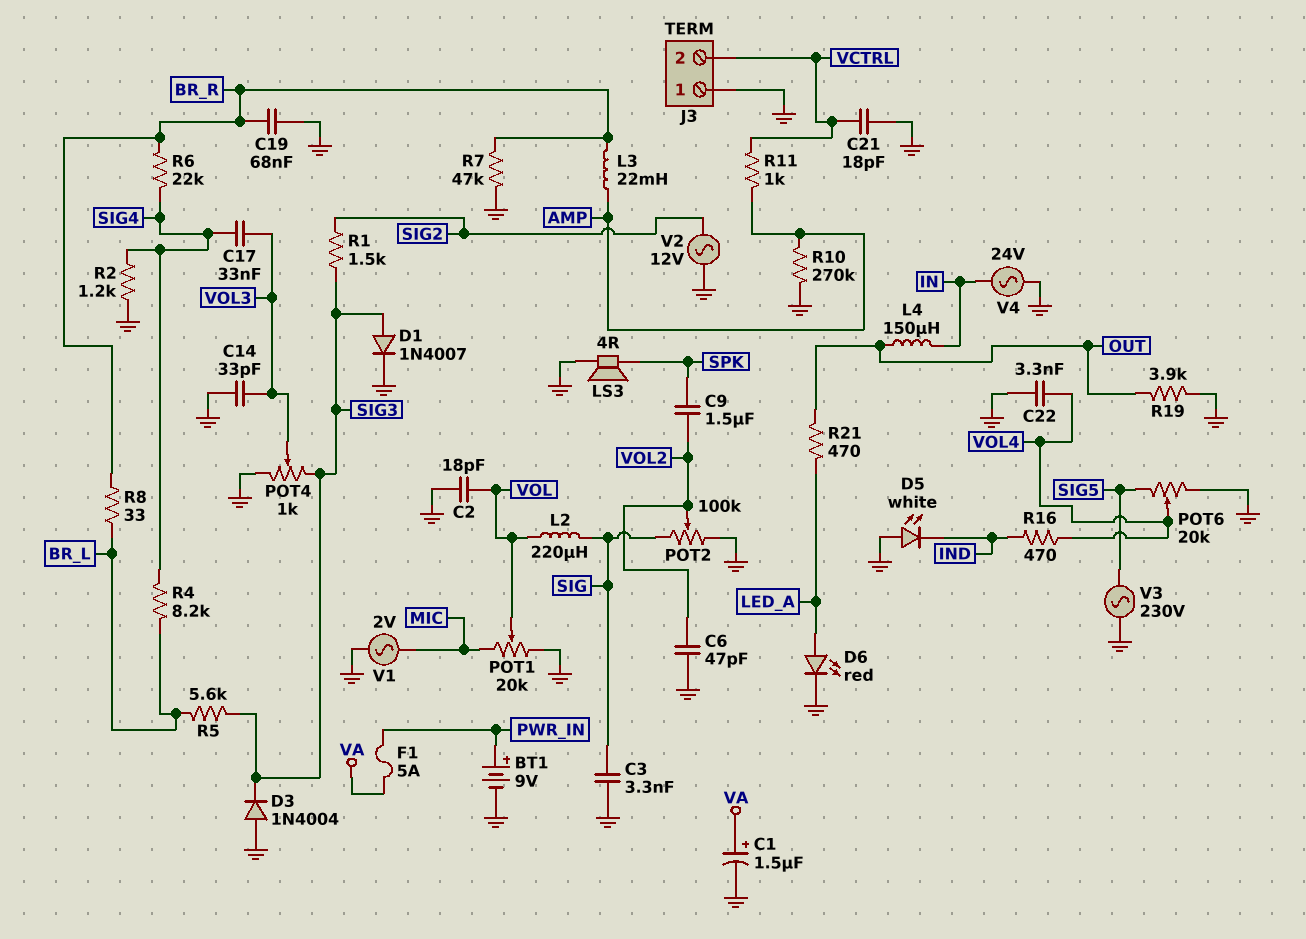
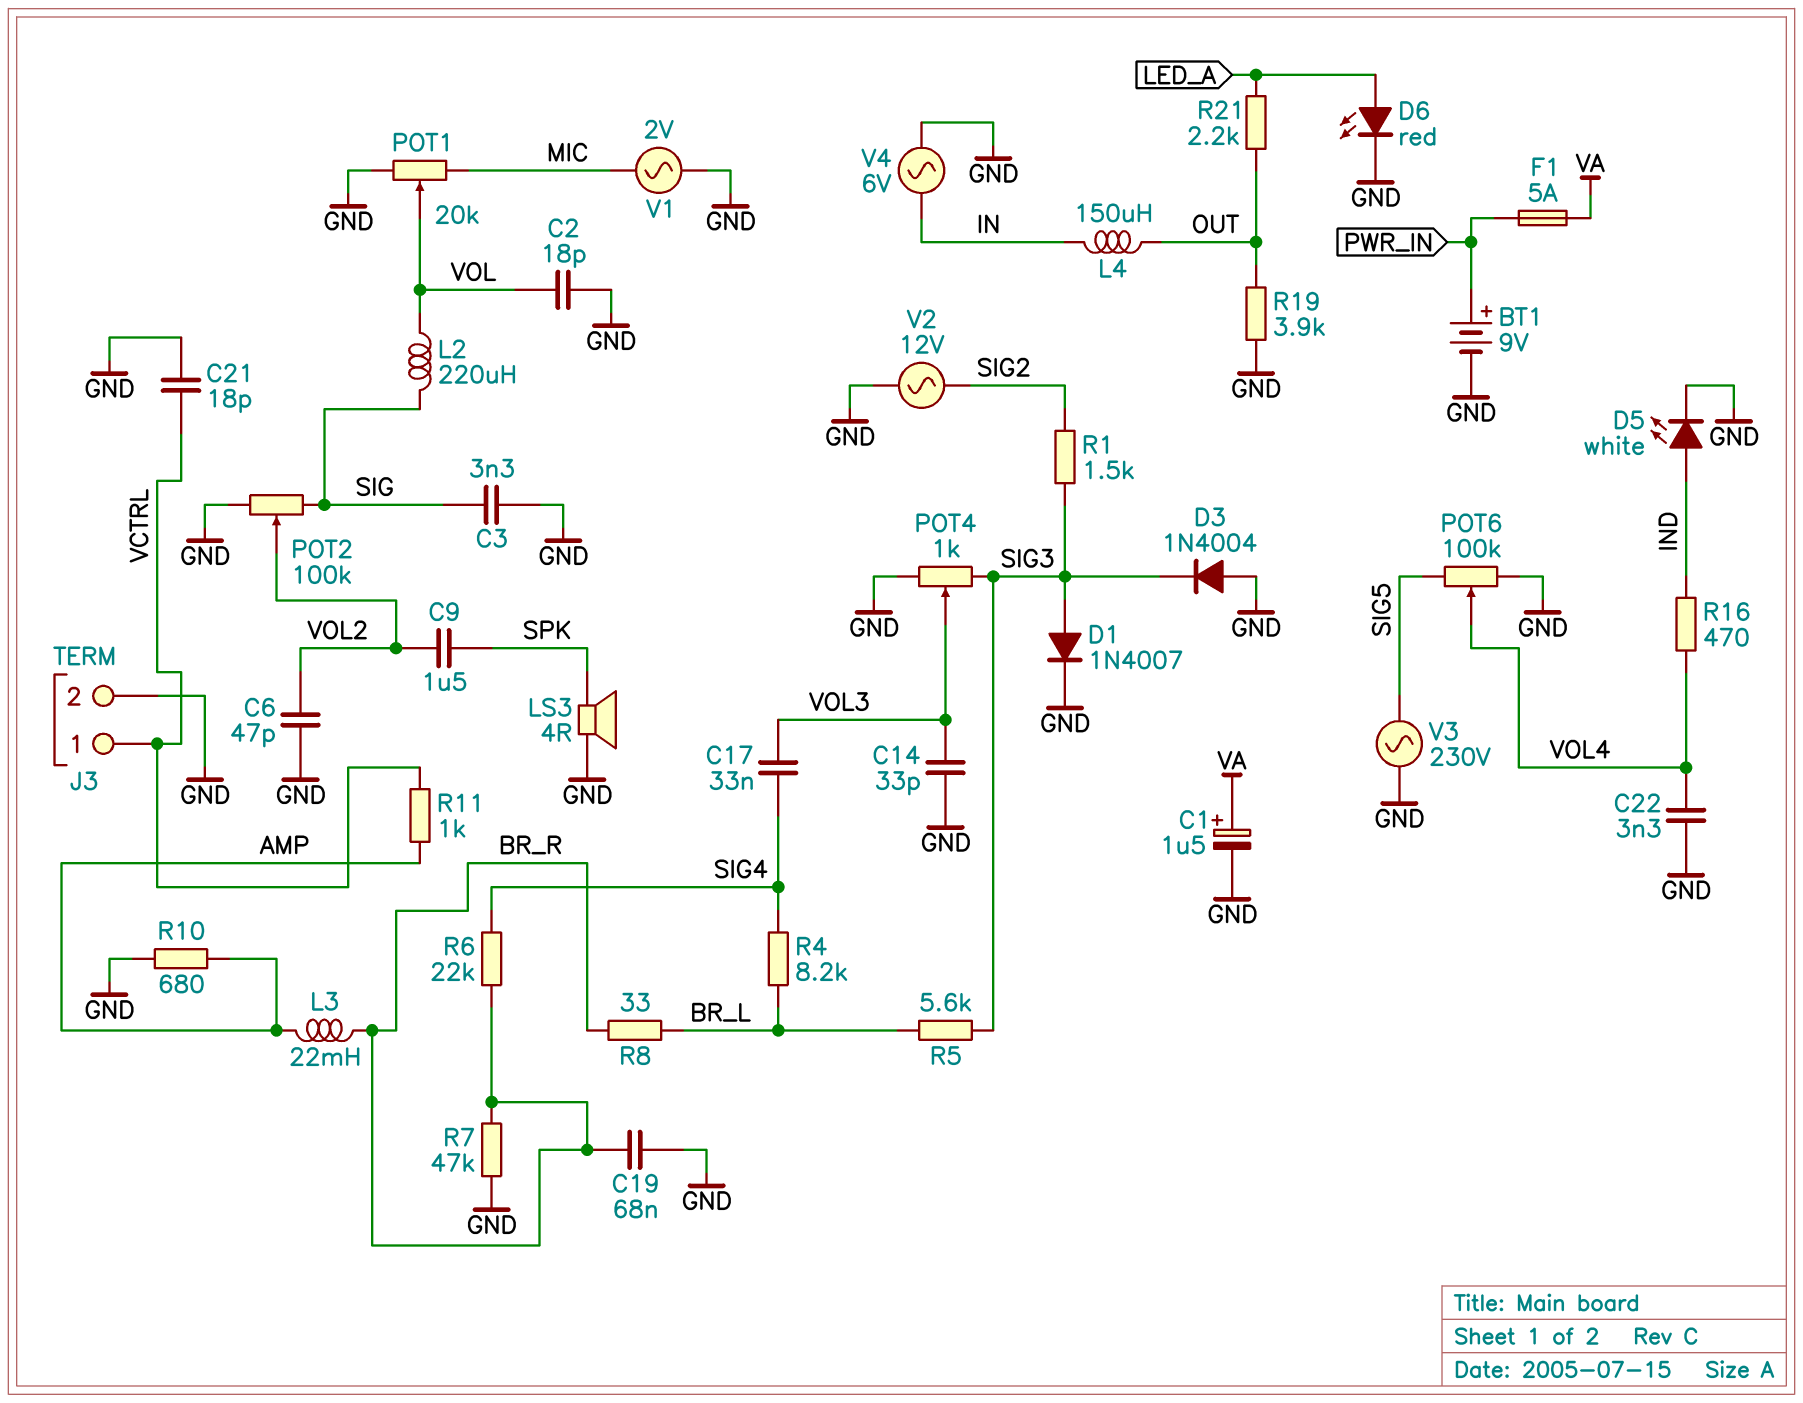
D5: LED white (A GND, K IND) -> LED white (A IND, K GND)
J3 pin 1: GND -> VCTRL
J3 pin 2: VCTRL -> GND
POT6: 20k (GND, SIG5, wiper VOL4) -> 100k (GND, SIG5, wiper VOL4)
R2: 1.2k (GND, SIG4) -> none
R10: 270k (AMP, GND) -> 680 (AMP, GND)
R21: 470 (LED_A, OUT) -> 2.2k (LED_A, OUT)
V4: AC 24V (GND, IN) -> AC 6V (GND, IN)

